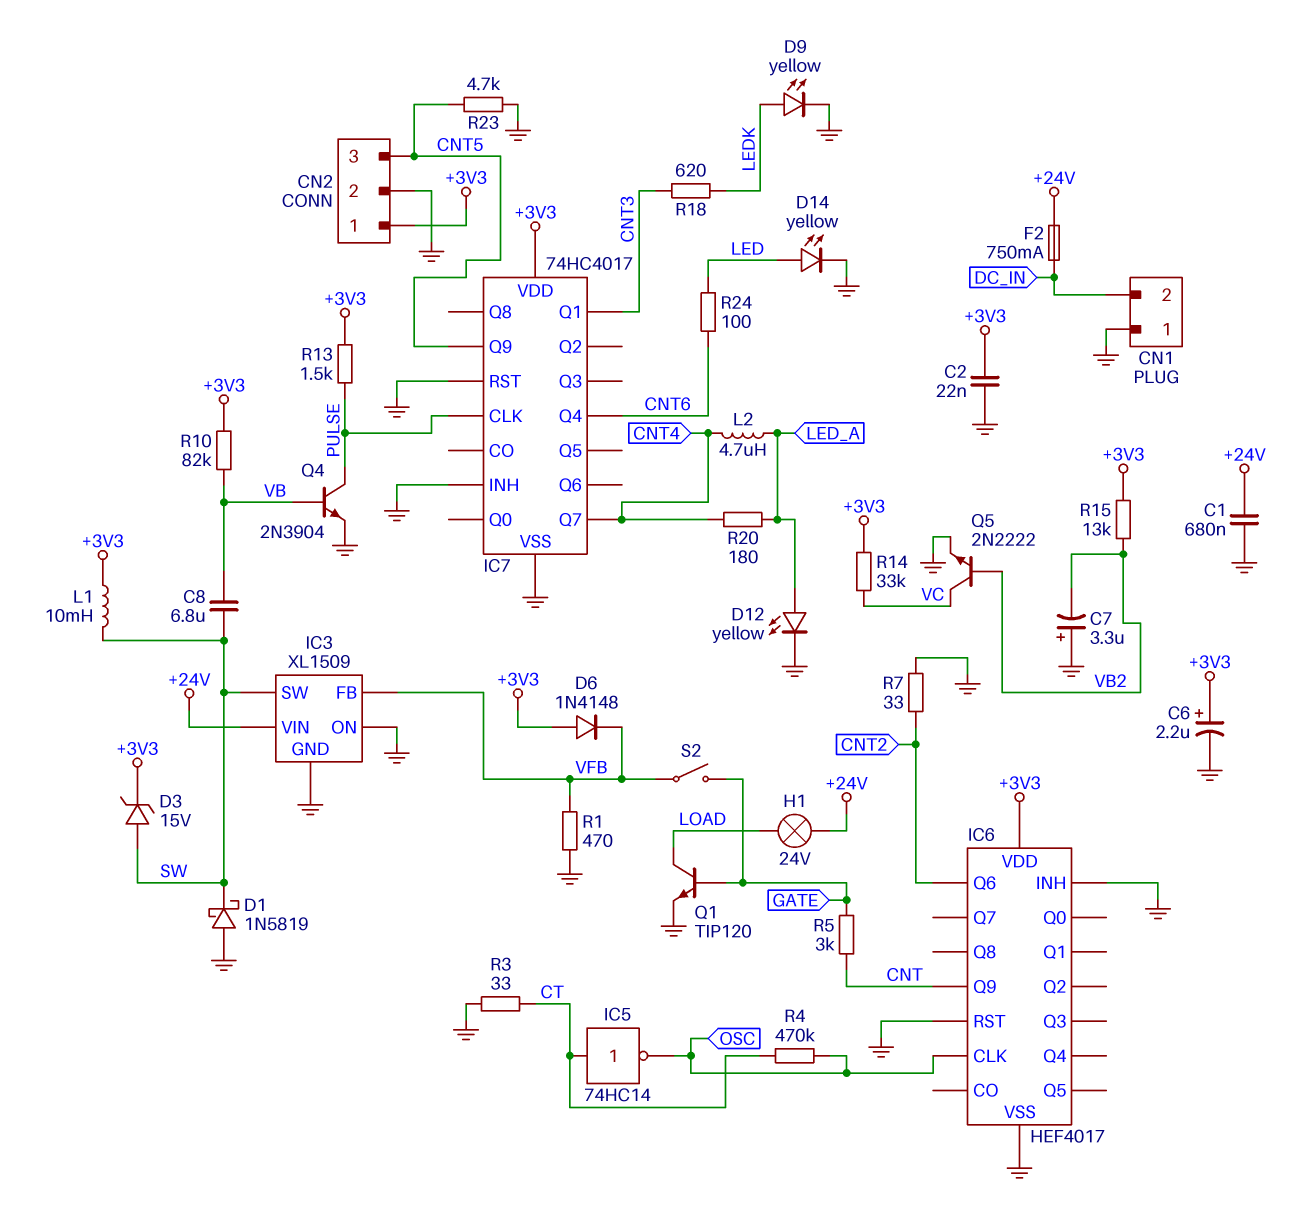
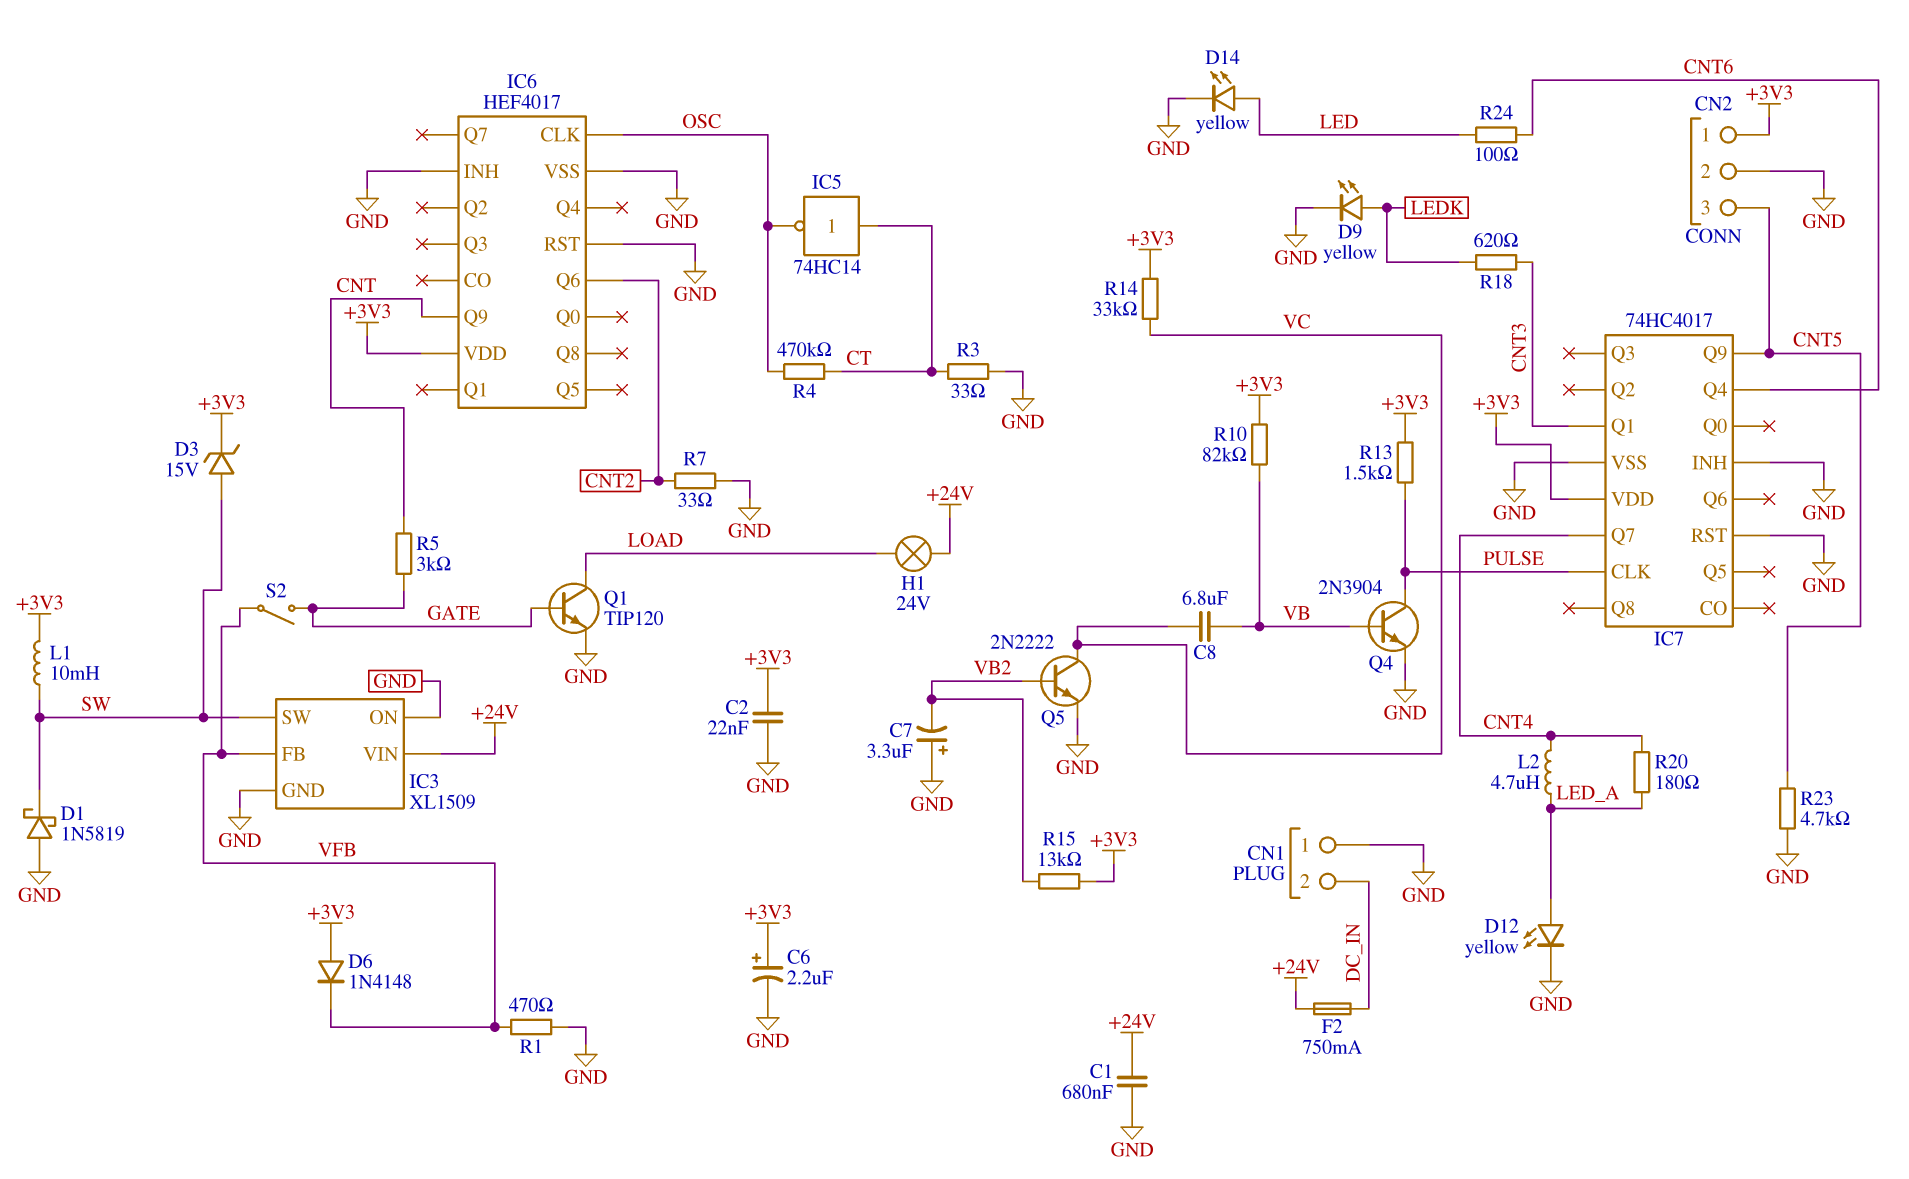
C8: 6.8uF (SW, VB) -> 6.8uF (VB, VC)

